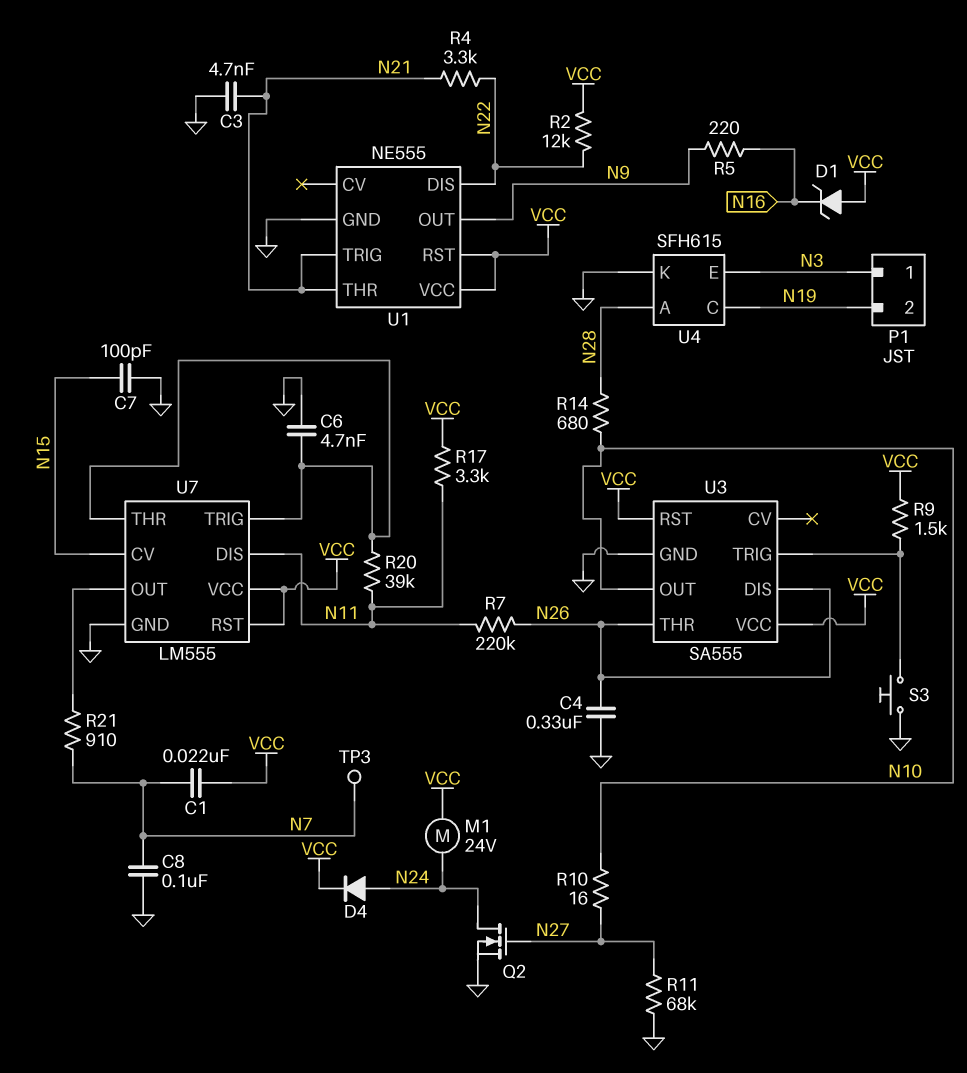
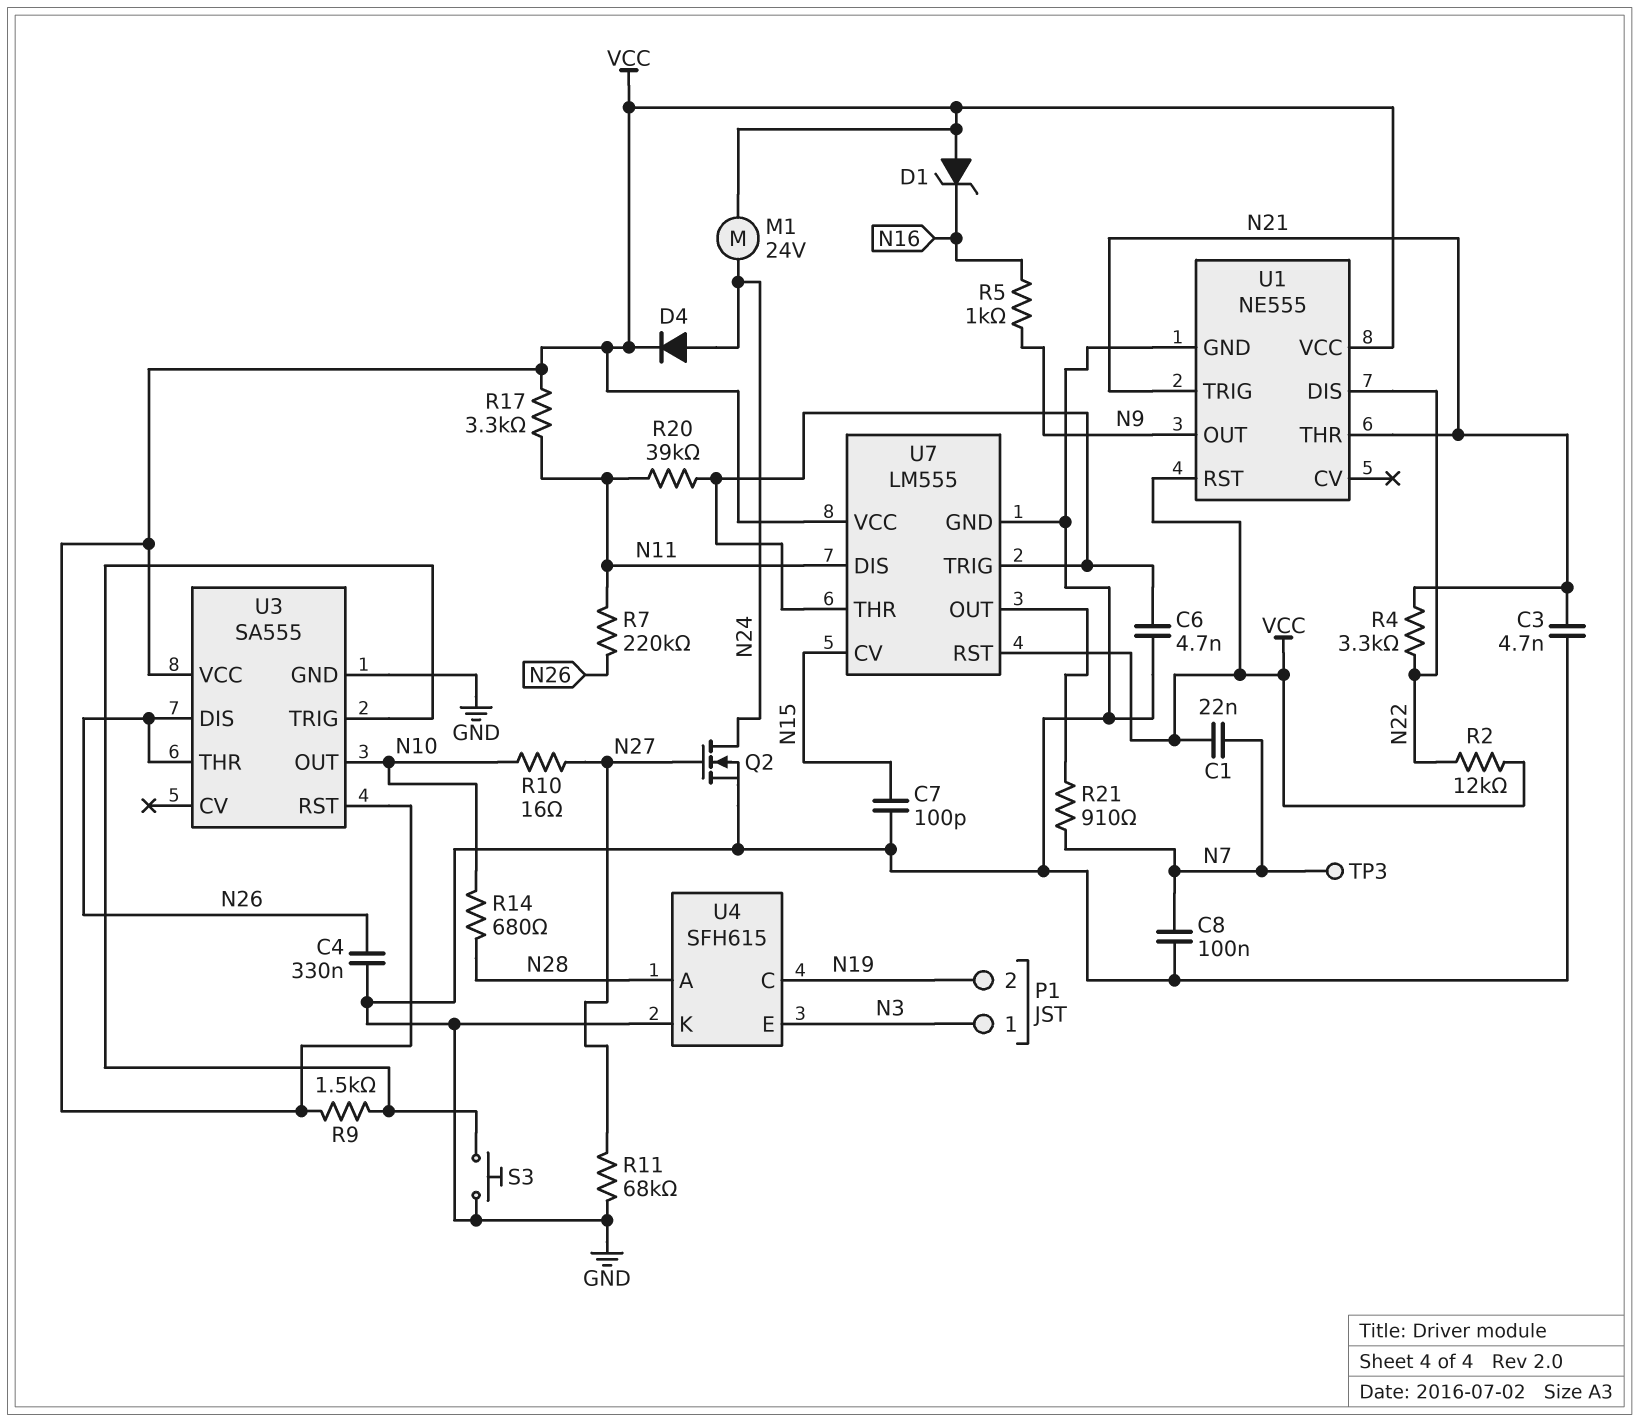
R5: 220 (N9, N16) -> 1k (N9, N16)

